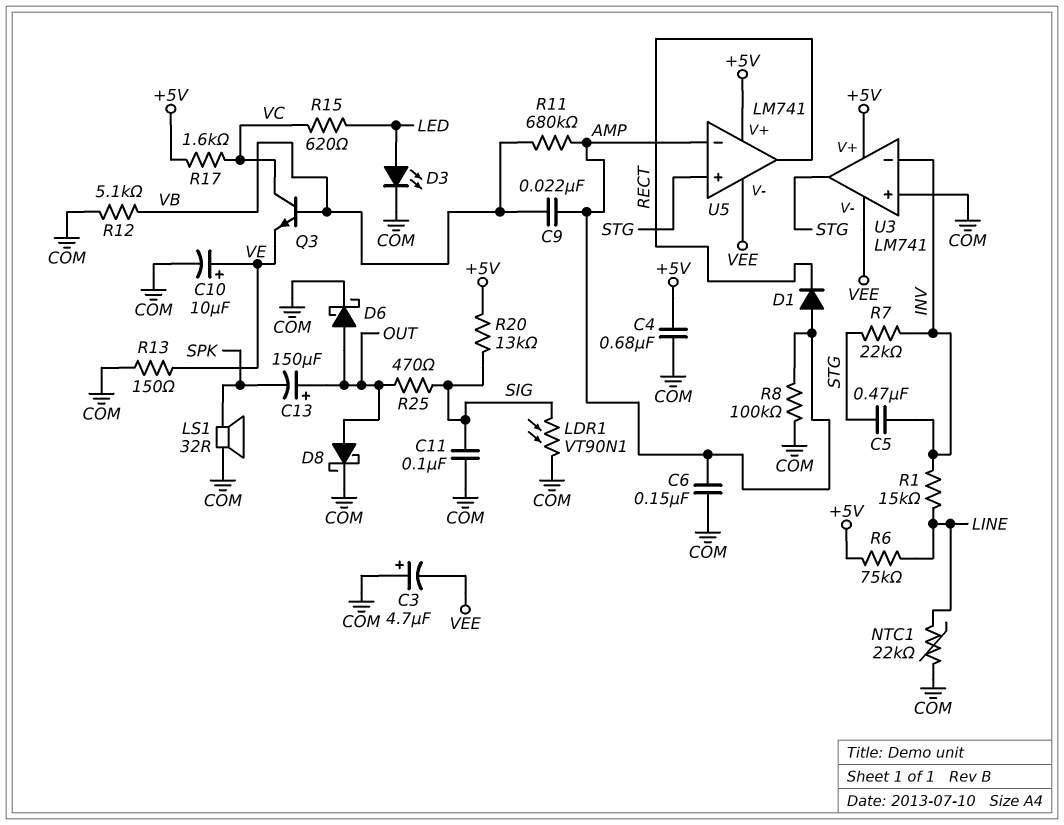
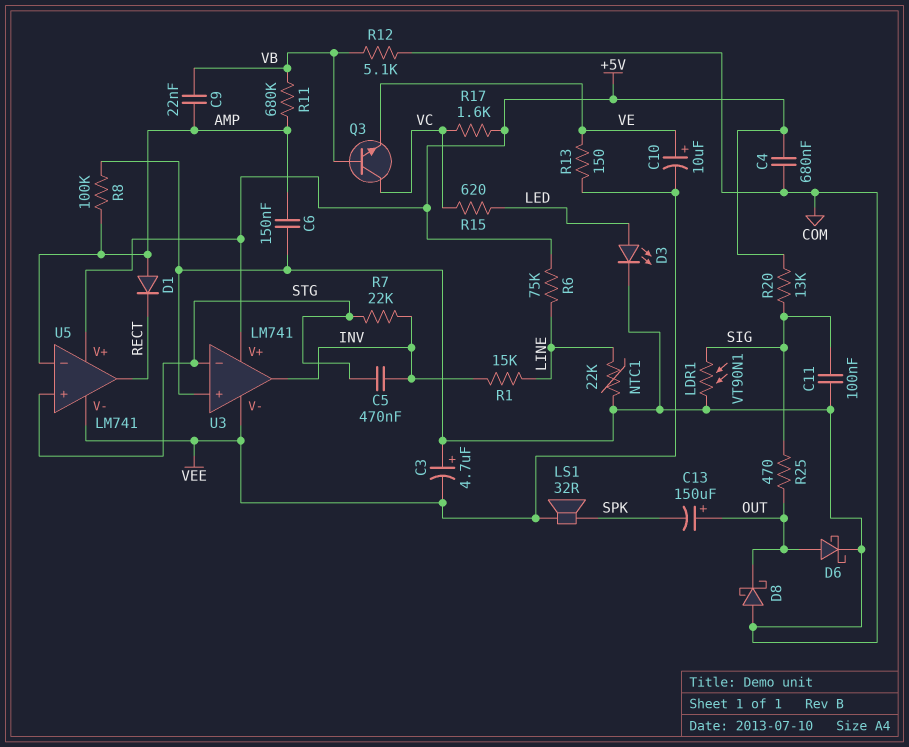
C10: 10uF (plus VE, minus COM) -> 10uF (plus VE, minus VEE)
D8: schottky (A OUT, K COM) -> schottky (A COM, K OUT)
LS1: speaker 32R (COM, SPK) -> speaker 32R (SPK, VEE)
R13: 150 (COM, VE) -> 150 (VE, VEE)
U3 pin in-: INV -> STG
U3 pin out: STG -> INV

